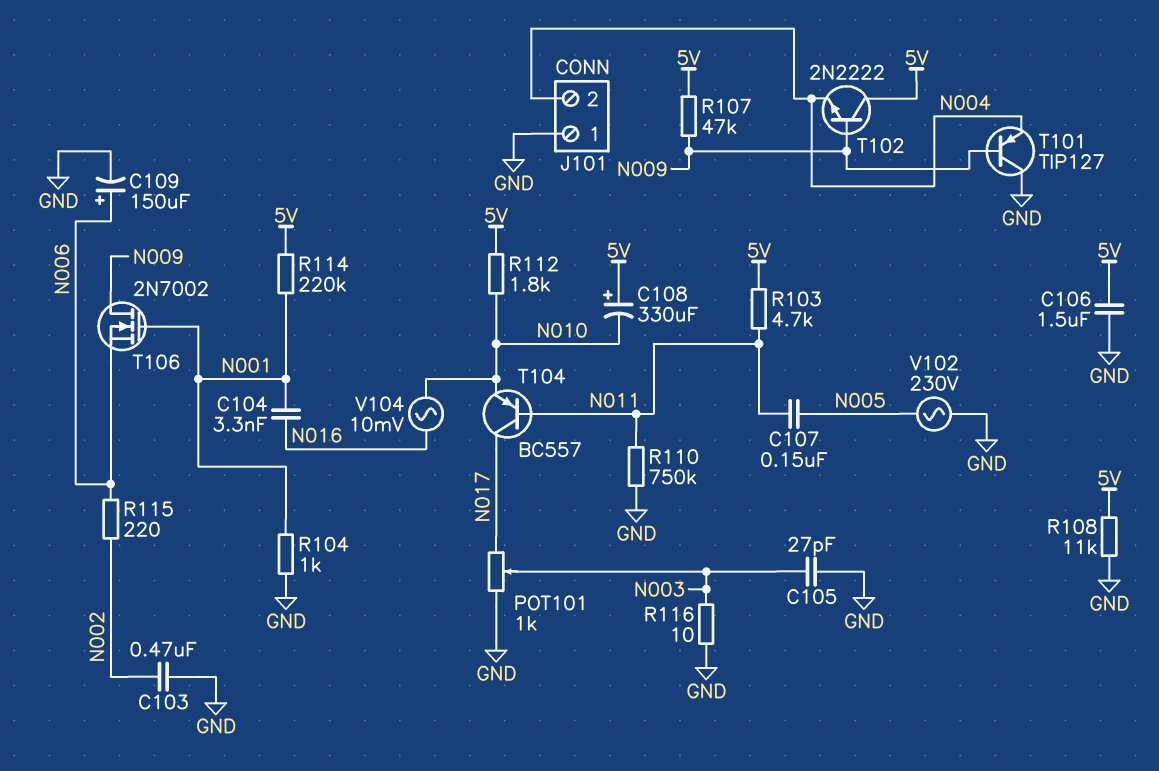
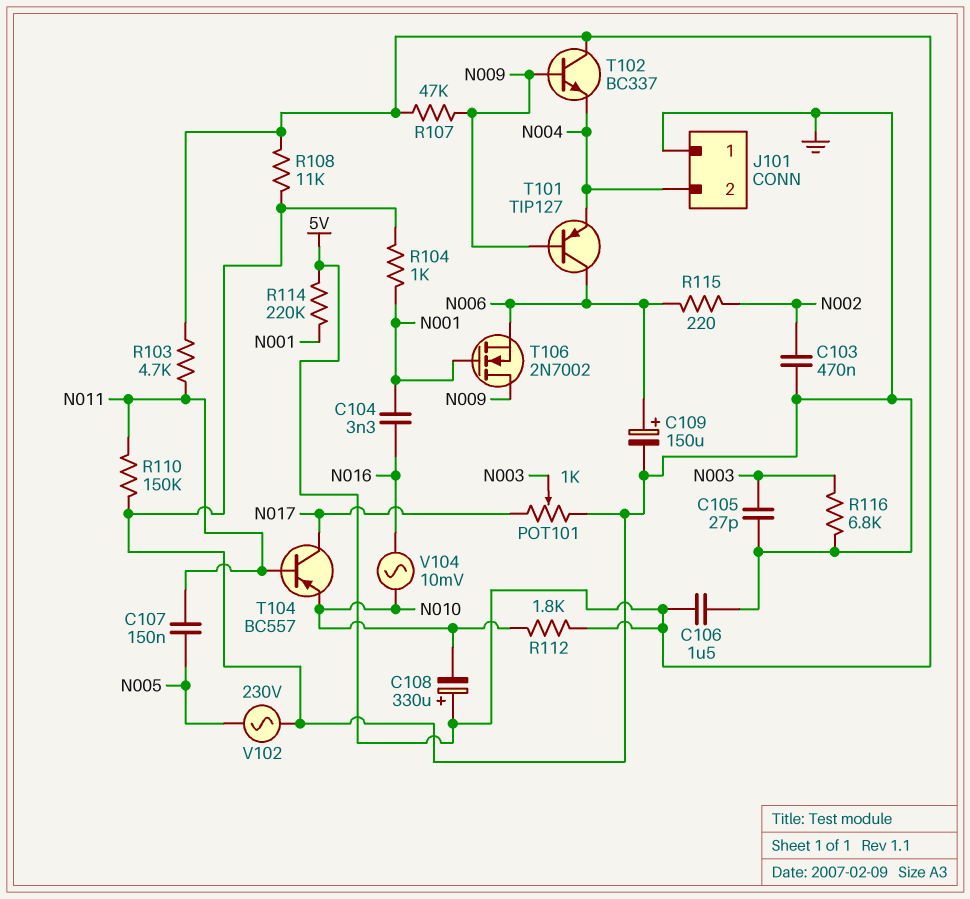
R110: 750k (GND, N011) -> 150k (GND, N011)
R116: 10 (GND, N003) -> 6.8k (GND, N003)
T101: PNP TIP127 (B N009, C GND, E N004) -> PNP TIP127 (B N009, C N006, E N004)
T102: NPN 2N2222 (B N009, C 5V, E N004) -> NPN BC337 (B N009, C 5V, E N004)

